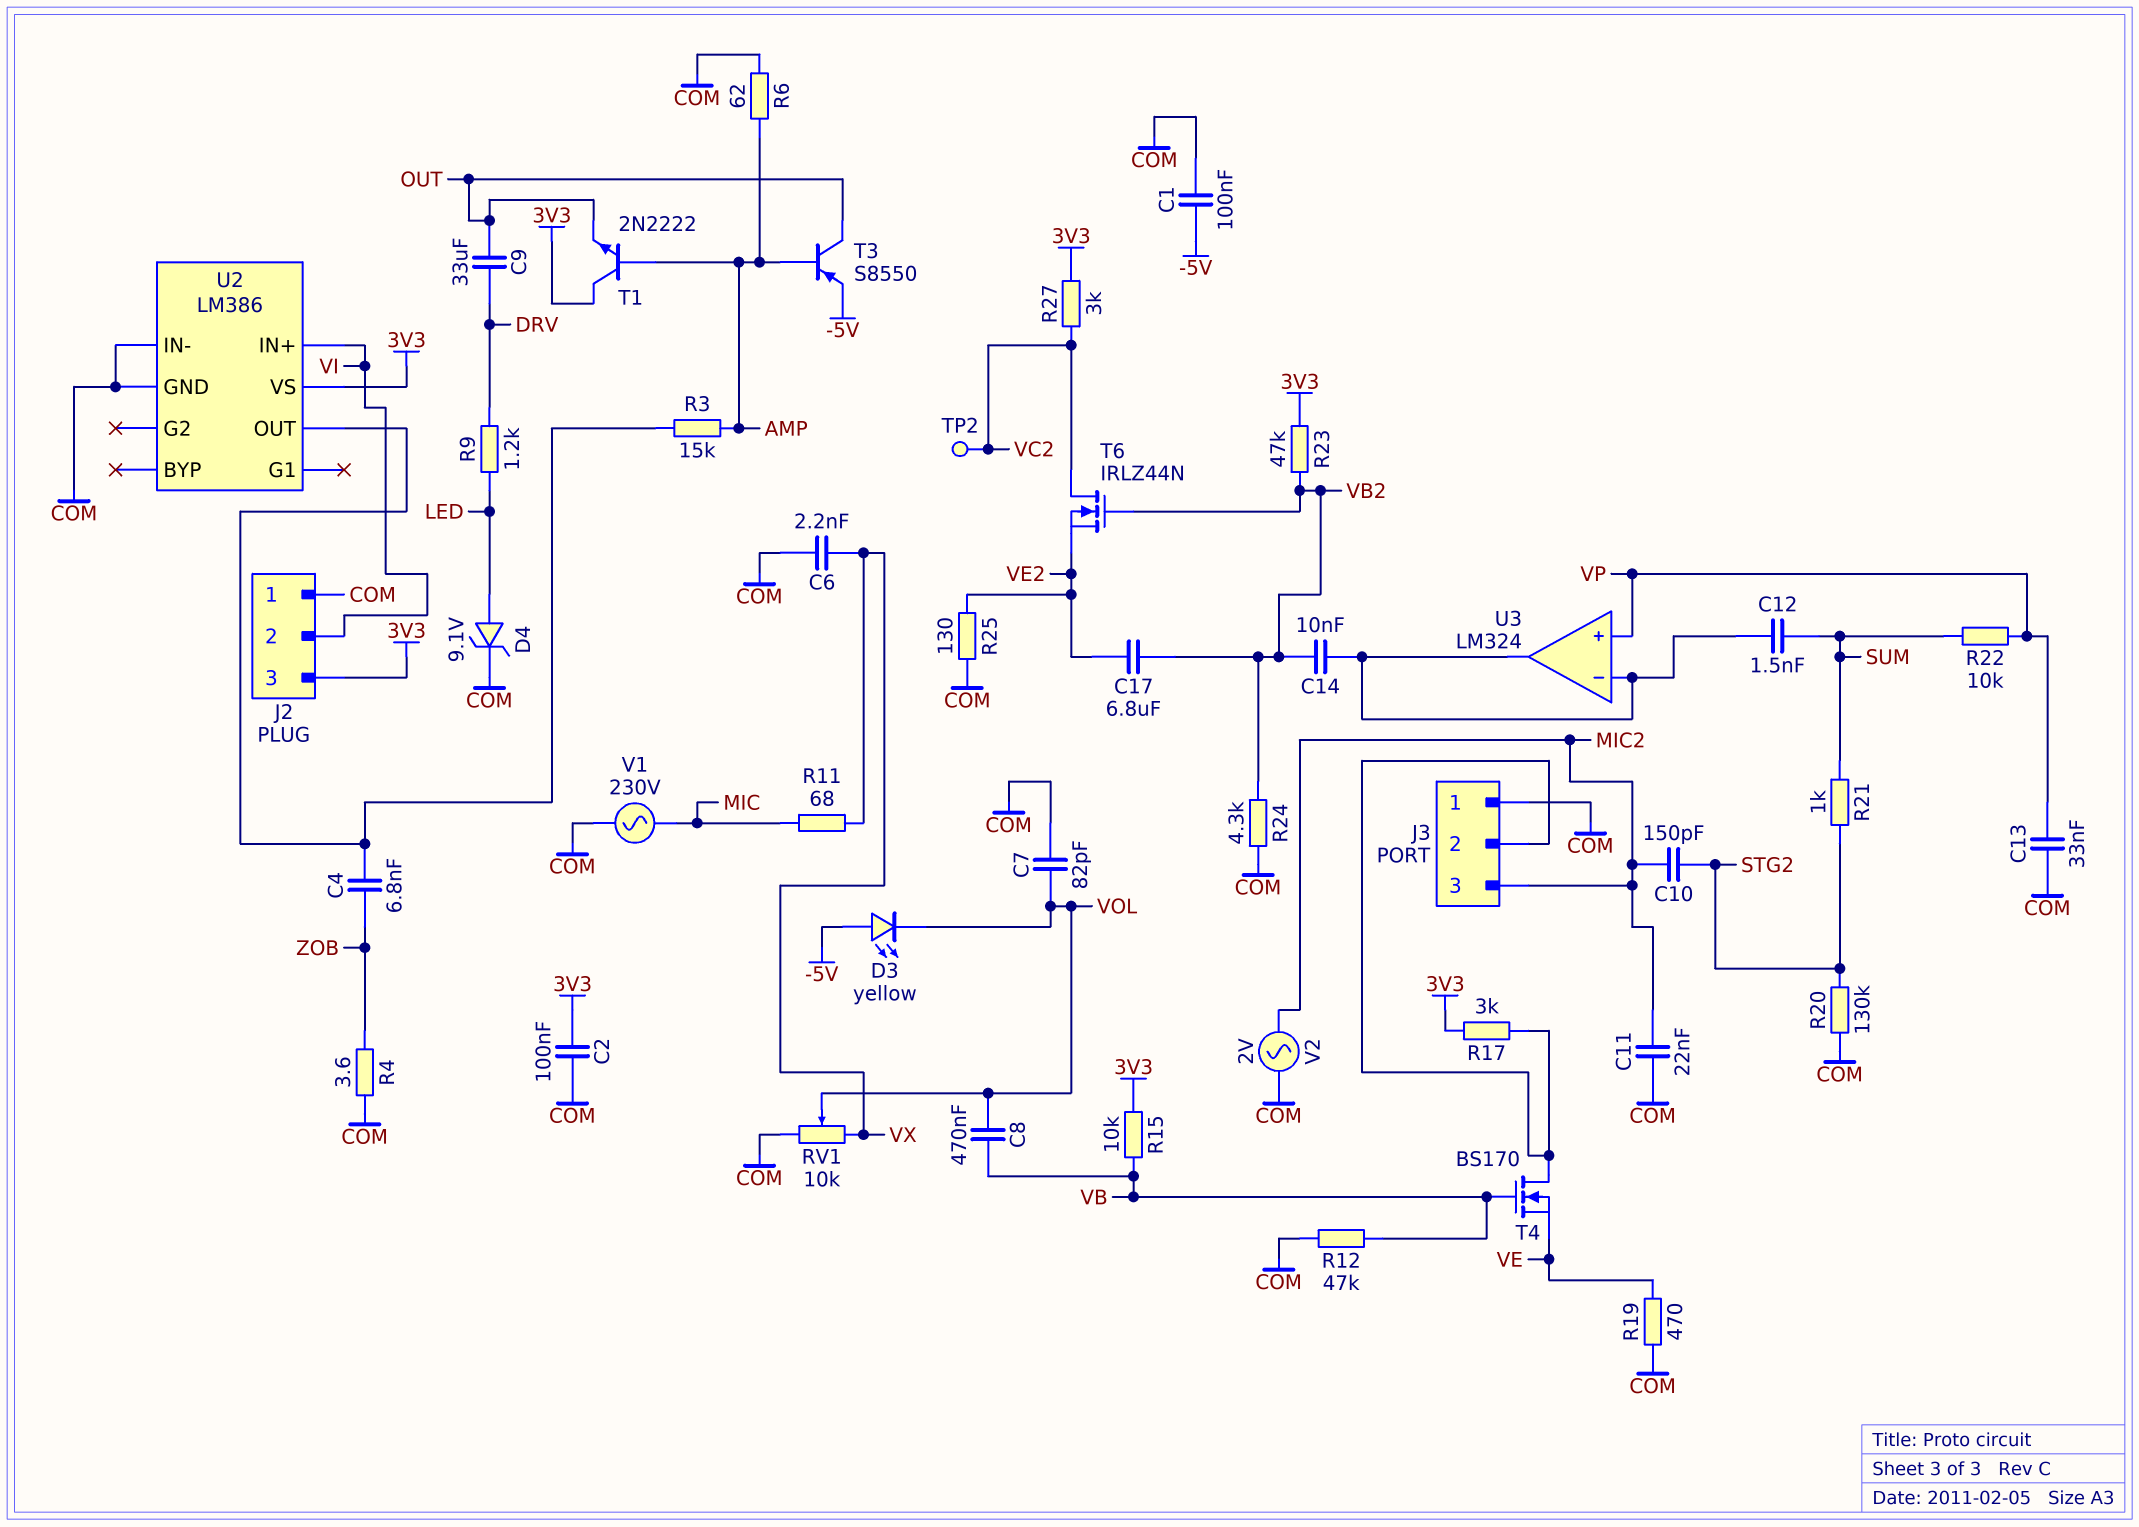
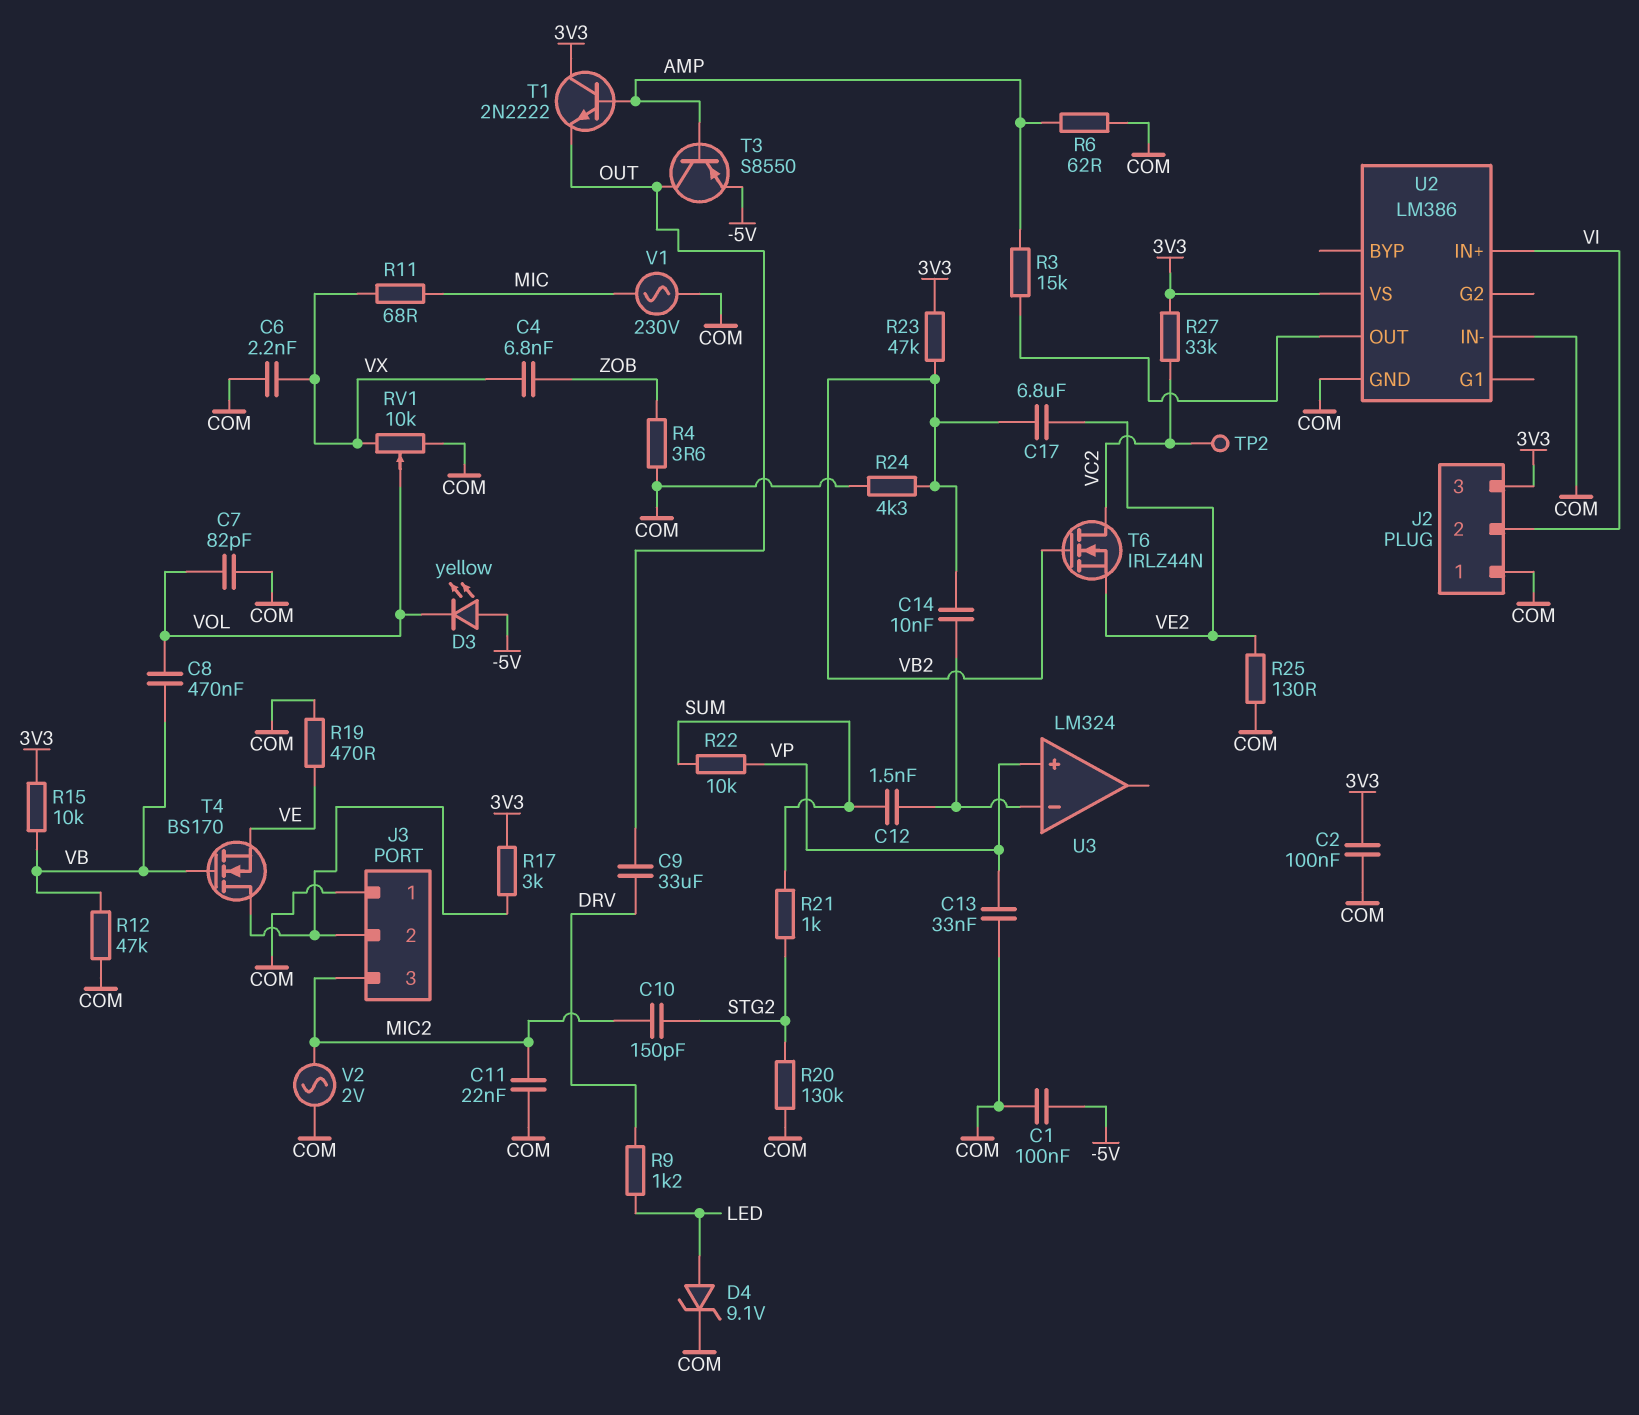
C4: 6.8nF (U2/OUT, ZOB) -> 6.8nF (VX, ZOB)
R27: 3k (3V3, VC2) -> 33k (3V3, VC2)
U3 pin out: U3/in- -> none

